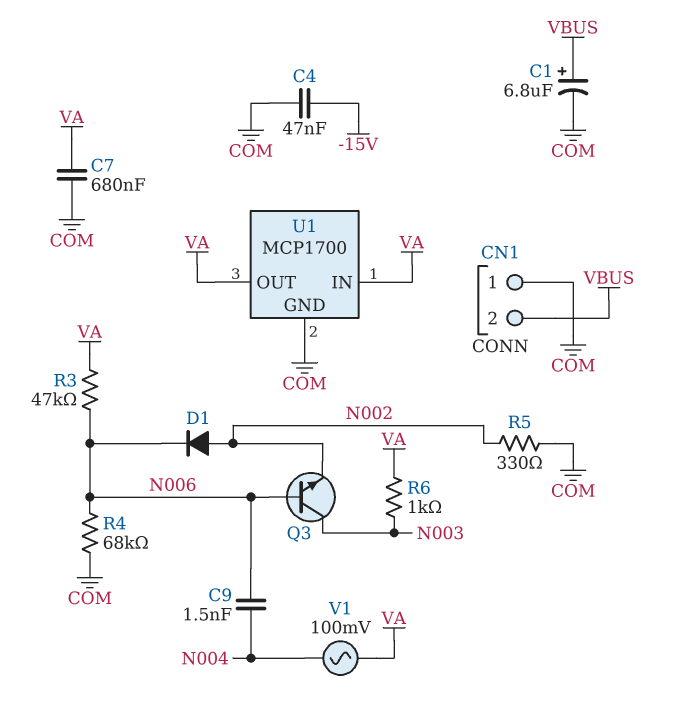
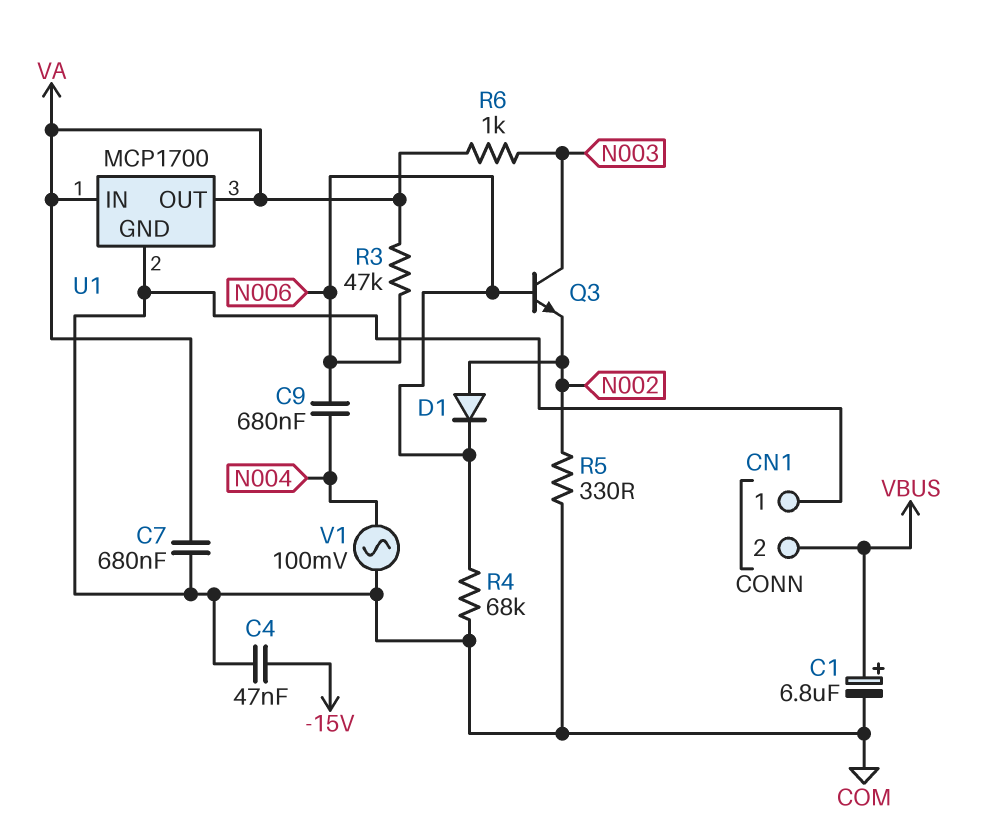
C9: 1.5nF (N004, N006) -> 680nF (N004, N006)
V1: AC 100mV (N004, VA) -> AC 100mV (COM, N004)

